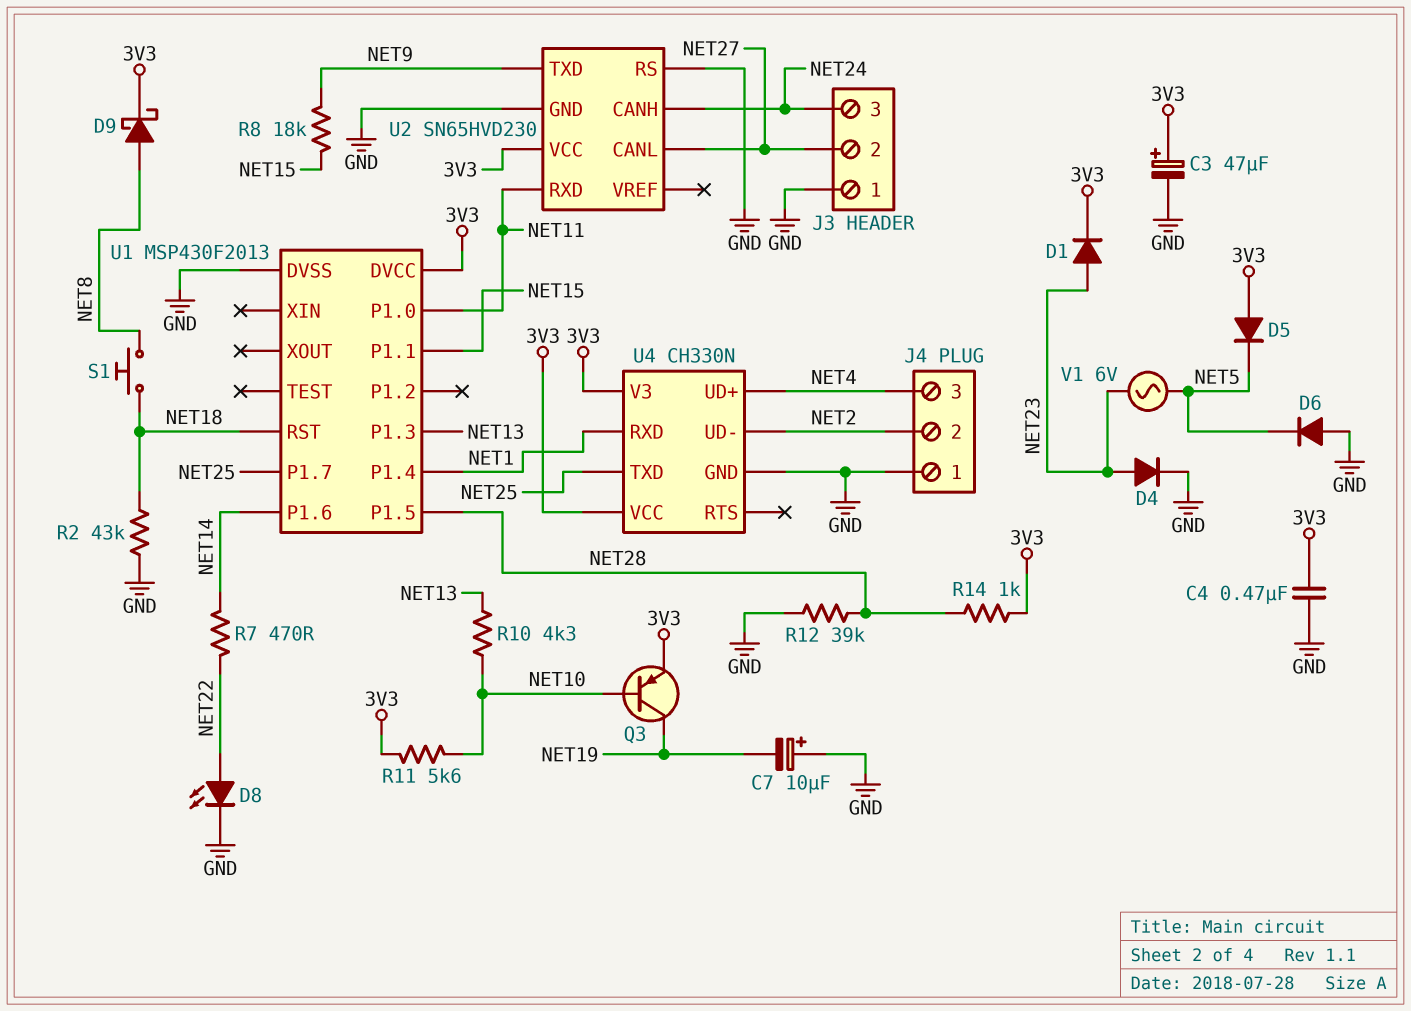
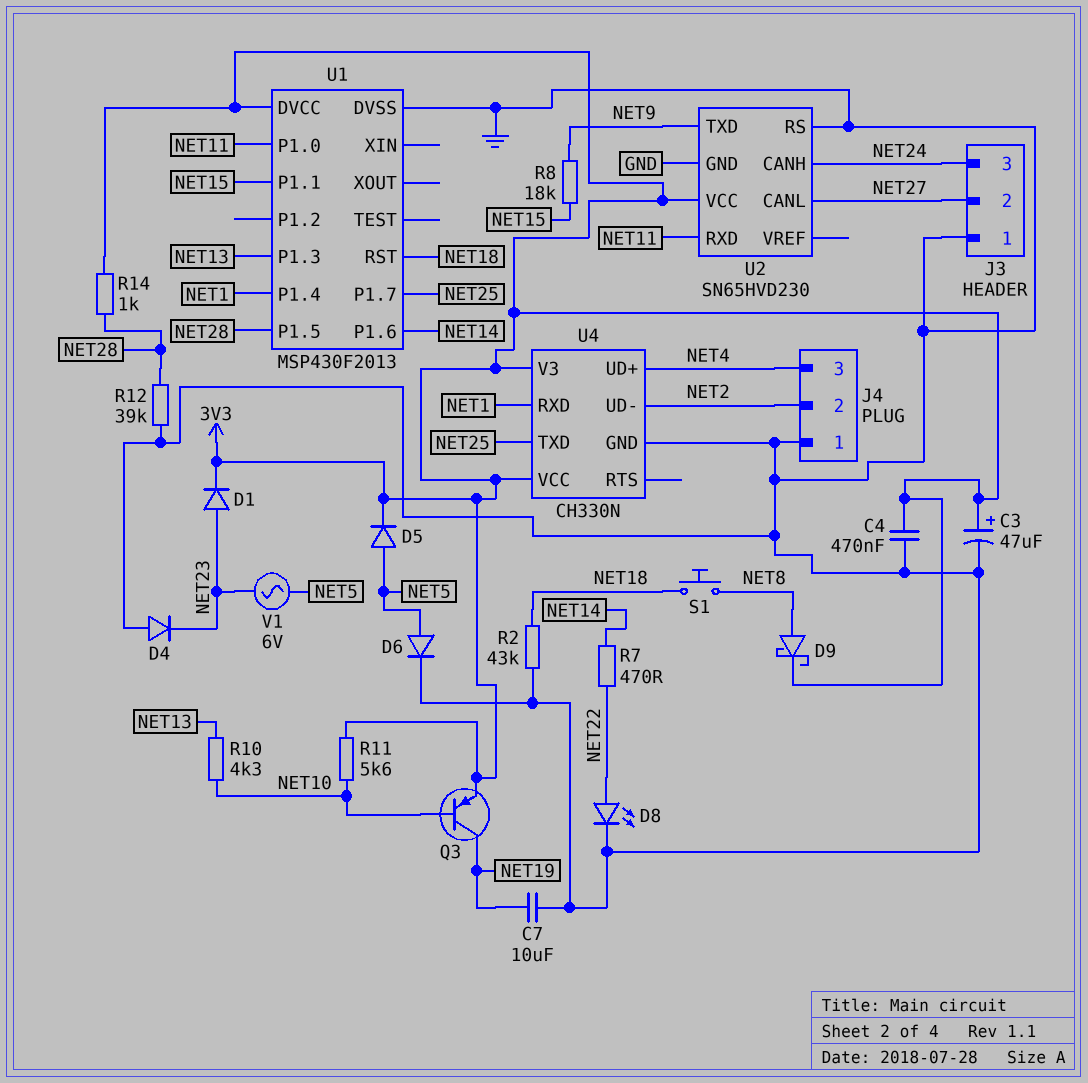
C7: 10uF (plus GND, minus NET19) -> 10uF (GND, NET19)
D4: diode (A NET23, K GND) -> diode (A GND, K NET23)
D5: diode (A 3V3, K NET5) -> diode (A NET5, K 3V3)
D6: diode (A GND, K NET5) -> diode (A NET5, K GND)

